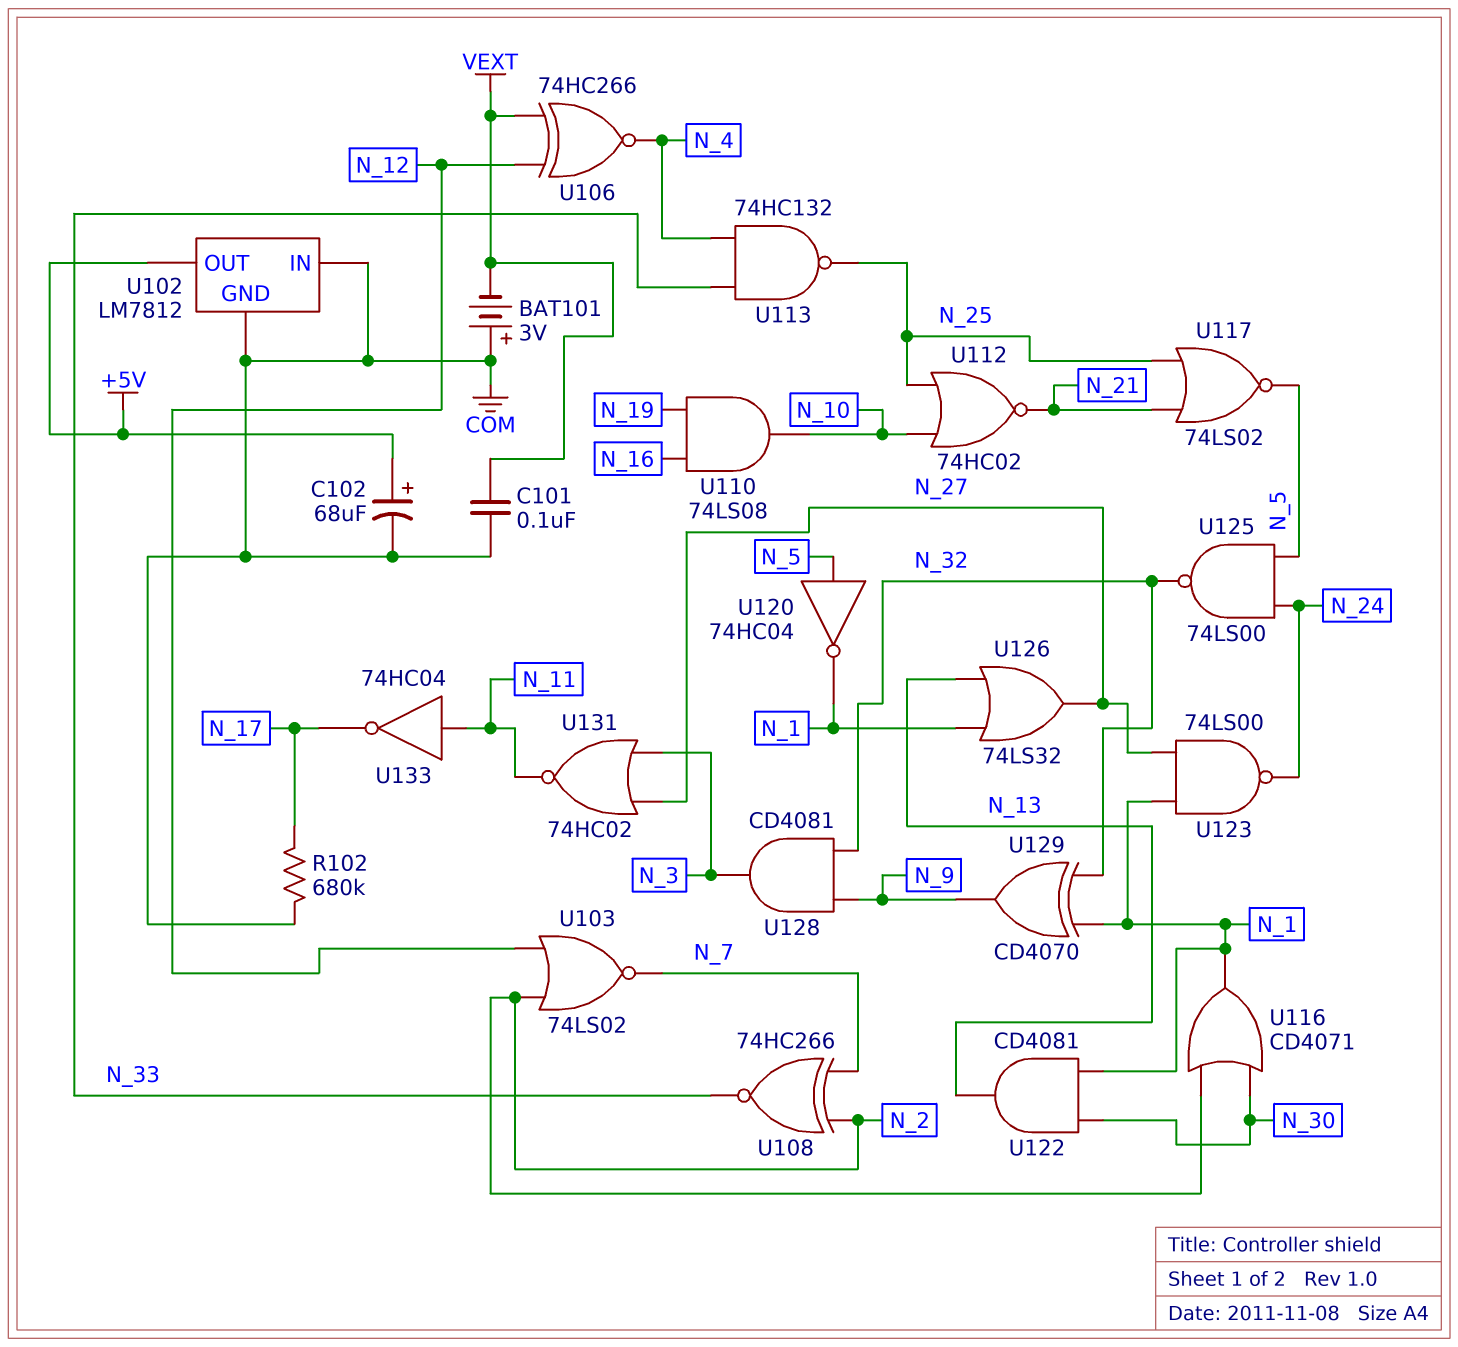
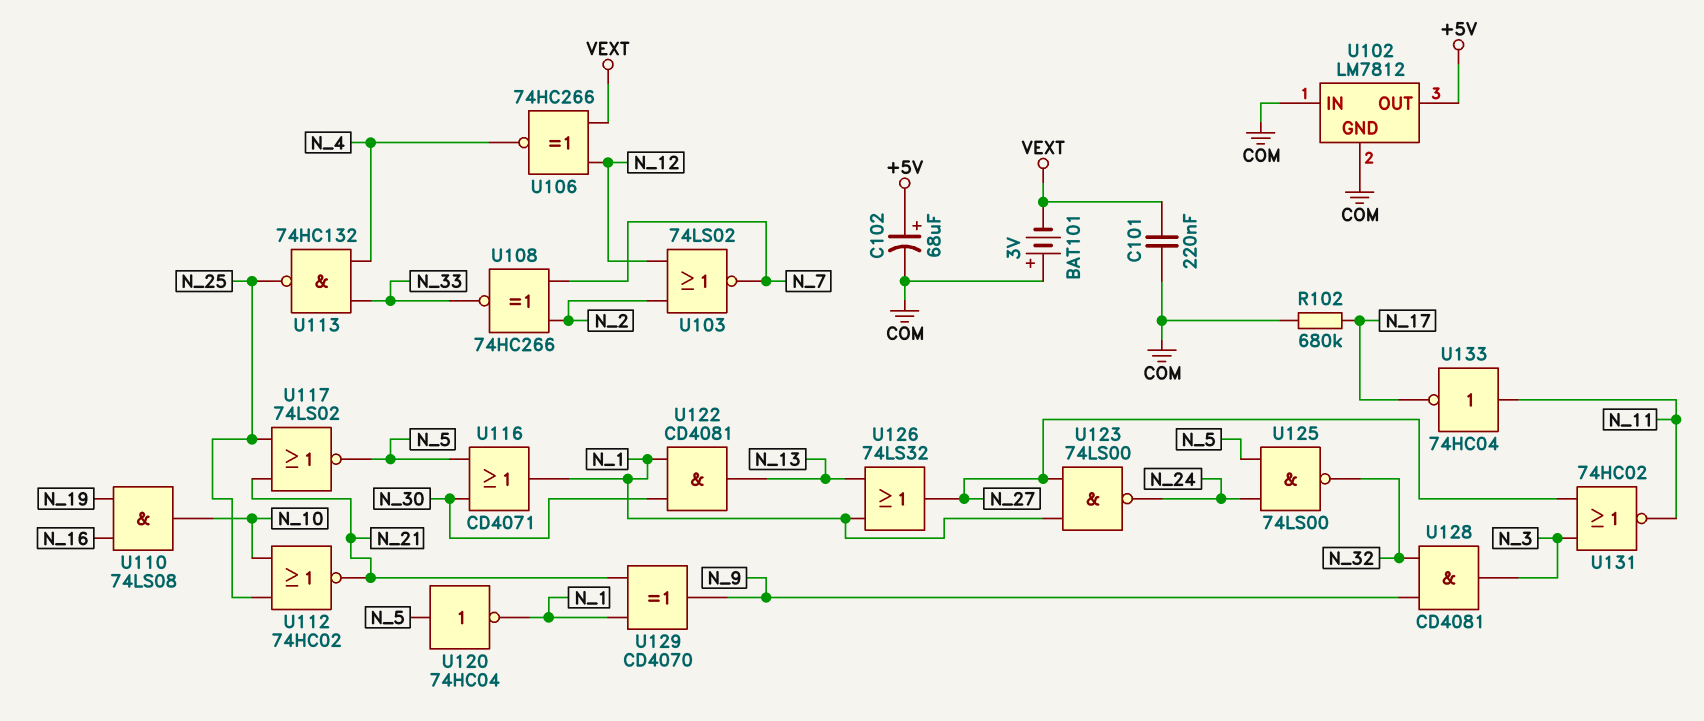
C101: 100nF (COM, VEXT) -> 220nF (COM, VEXT)
U116: OR CD4071 (in N_2, in N_30, out N_1) -> OR CD4071 (in N_5, in N_30, out N_1)
U129: XOR CD4070 (in N_1, in N_32, out N_9) -> XOR CD4070 (in N_1, in N_21, out N_9)

